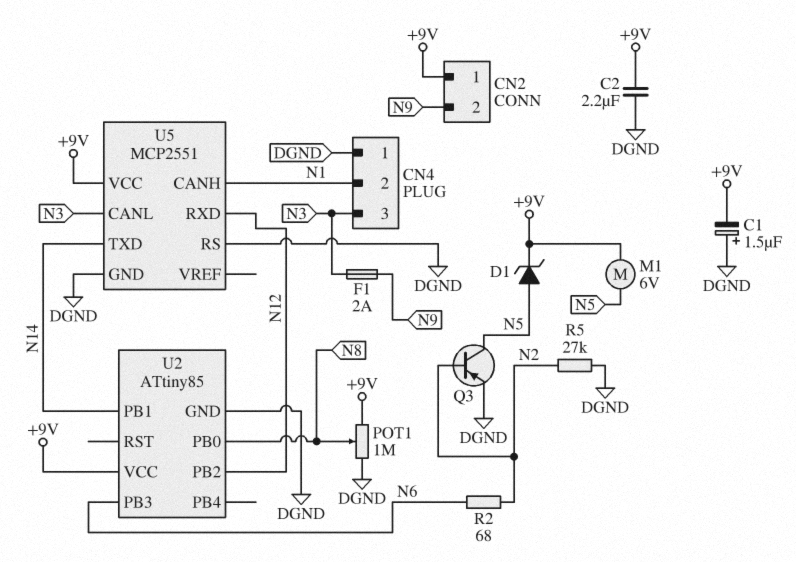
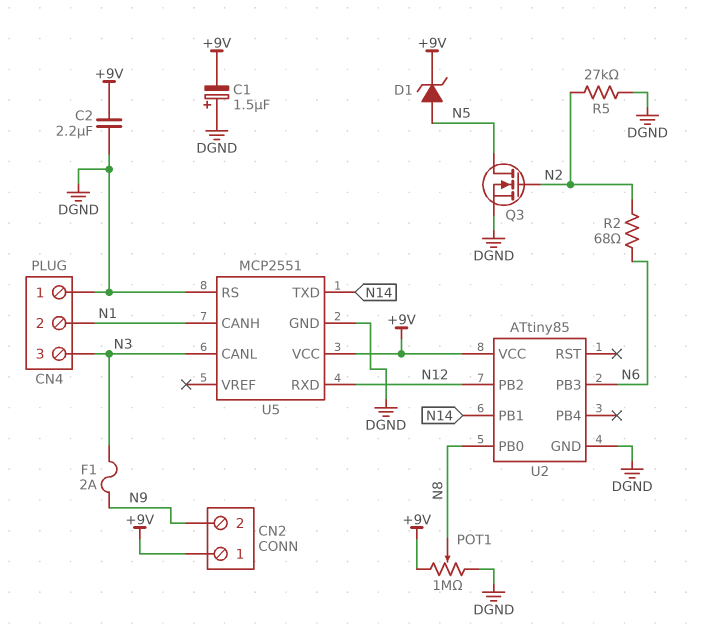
M1: motor 6V (+9V, N5) -> none
Q3: PNP (B N2, C N5, E DGND) -> NMOS (G N2, D N5, S DGND)

